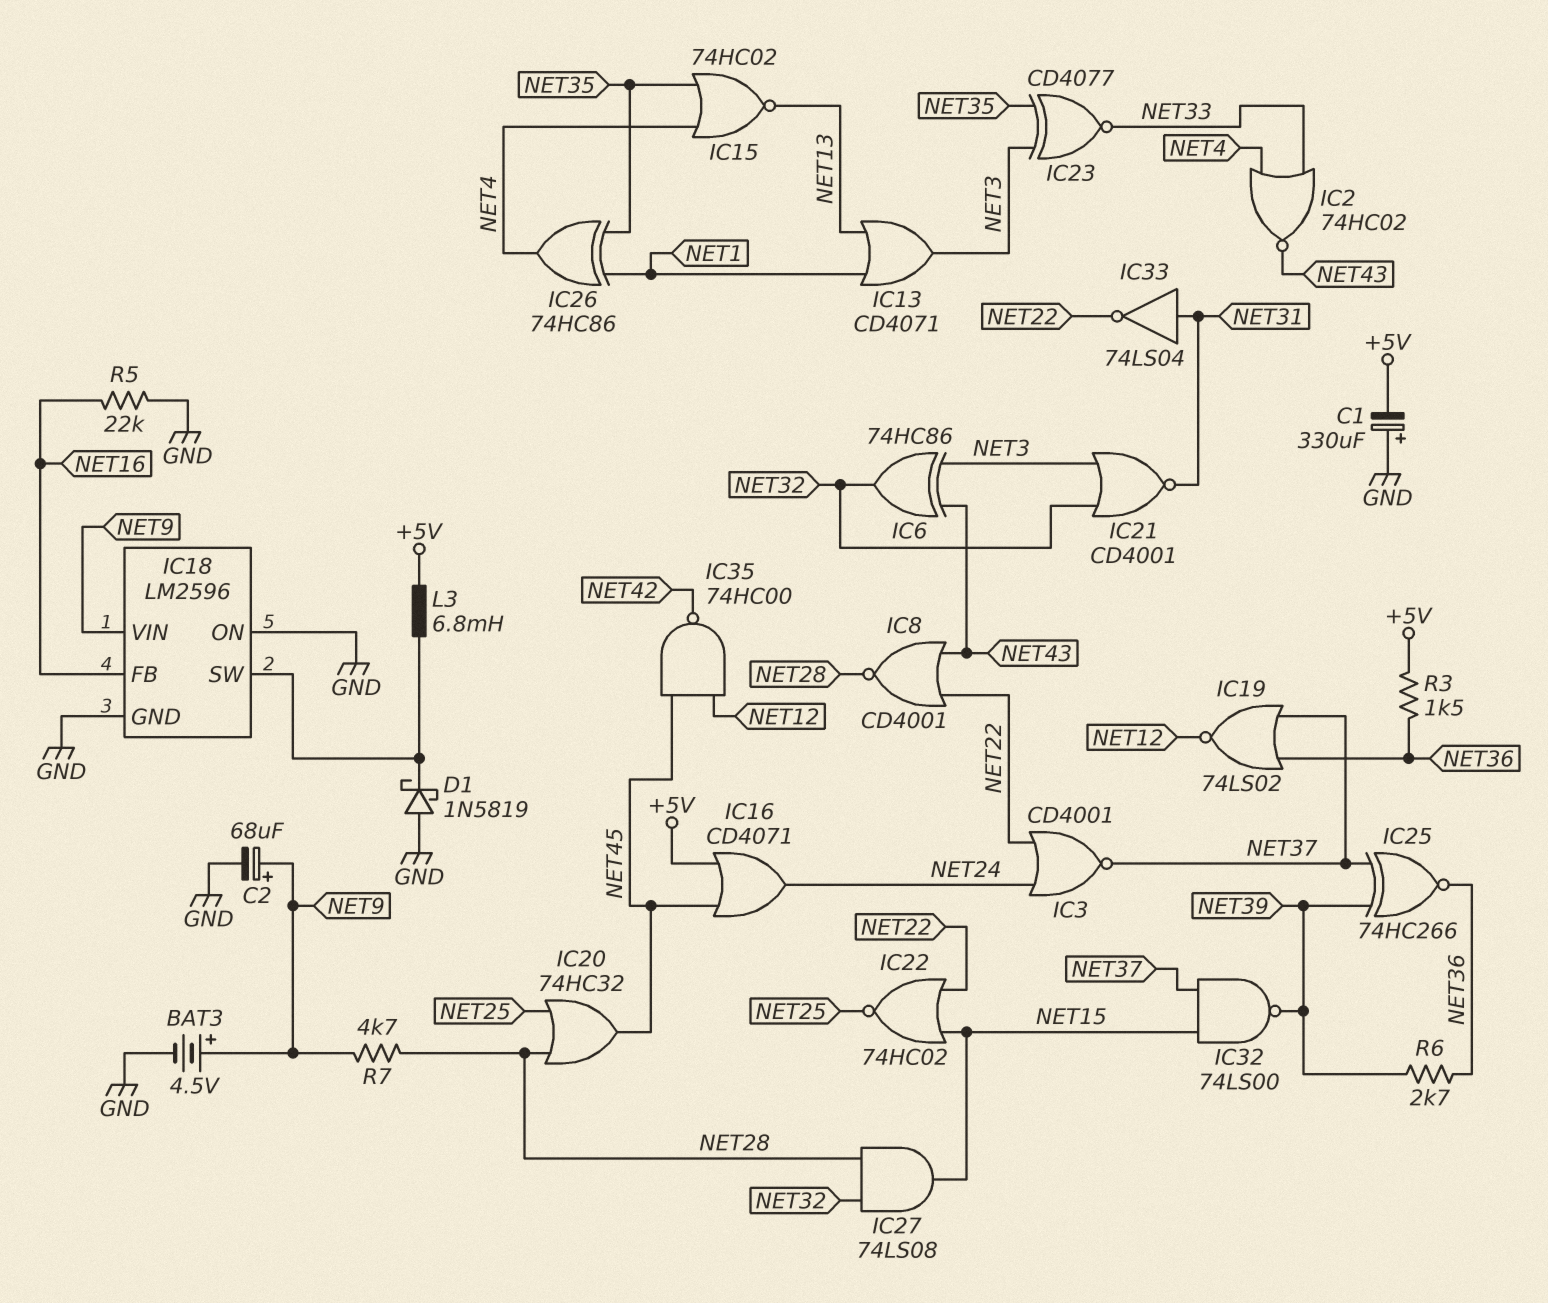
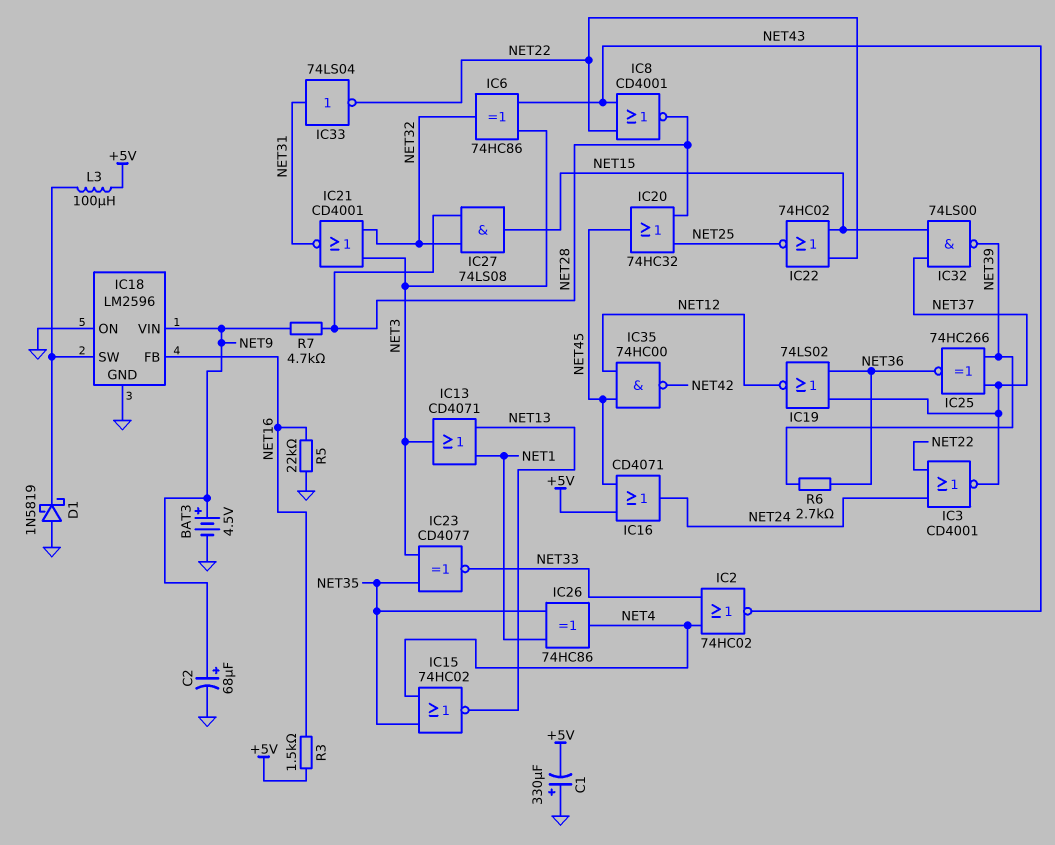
L3: 6.8mH (+5V, IC18/SW) -> 100uH (+5V, IC18/SW)
R3: 1.5k (+5V, NET36) -> 1.5k (+5V, NET16)

